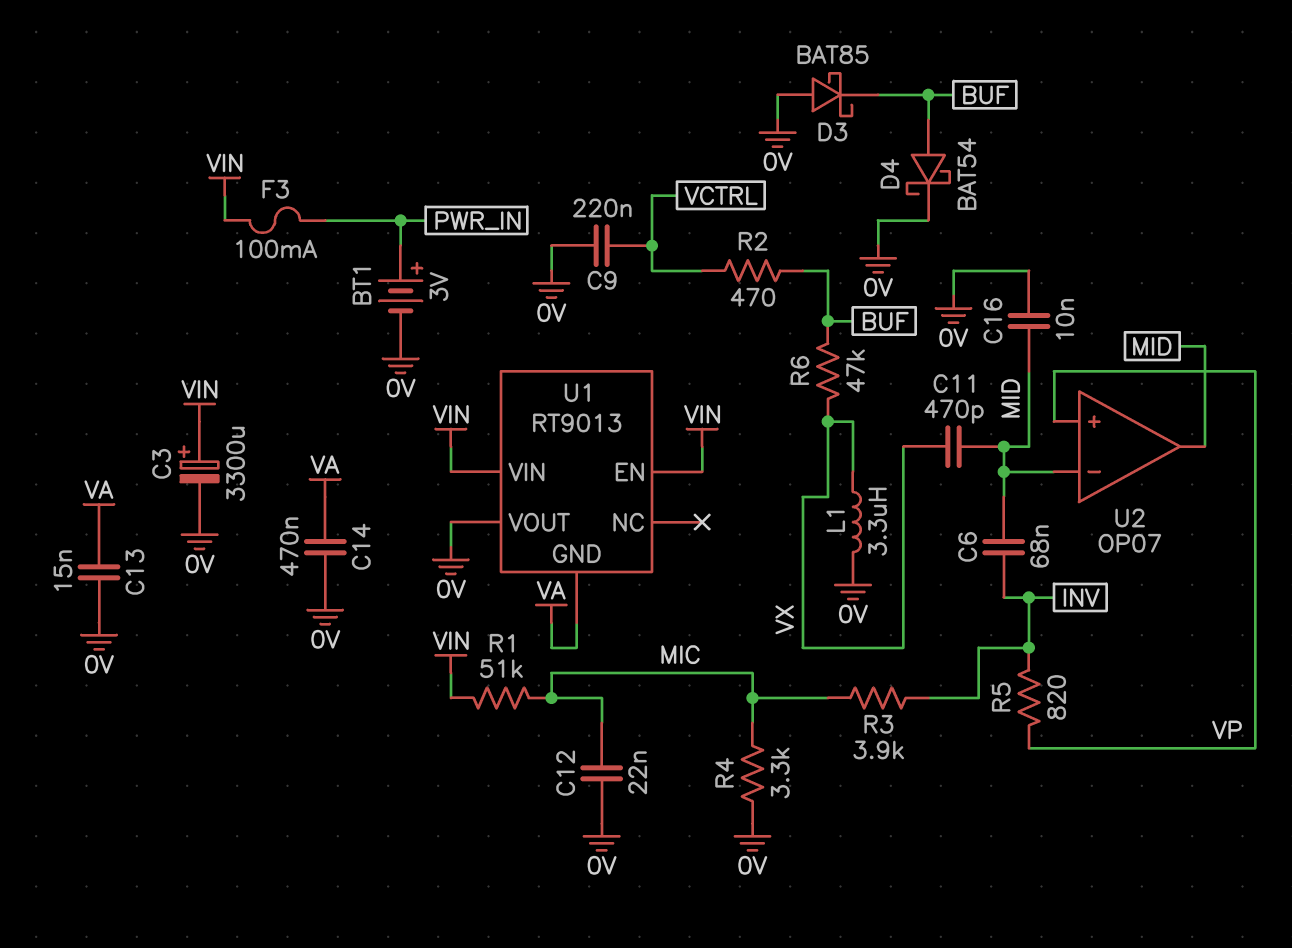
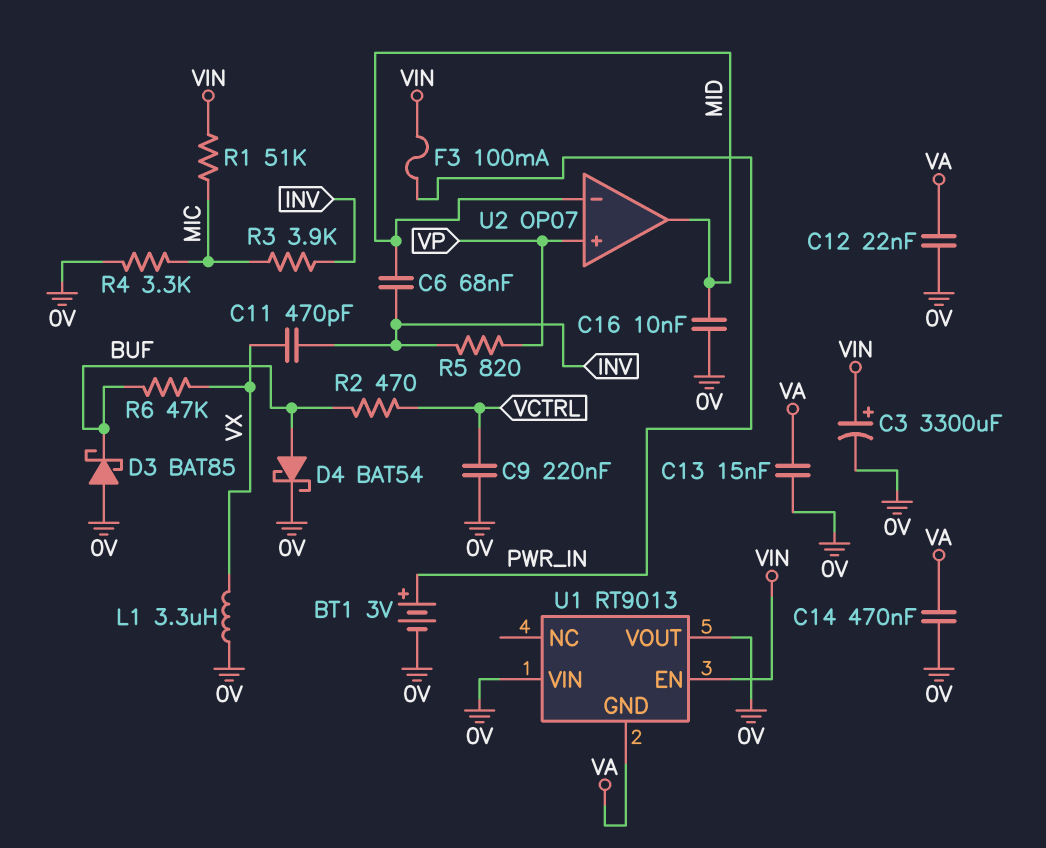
C11: 470pF (MID, VX) -> 470pF (INV, VX)
C12: 22nF (0V, MIC) -> 22nF (0V, VA)
U1 pin VIN: VIN -> 0V

